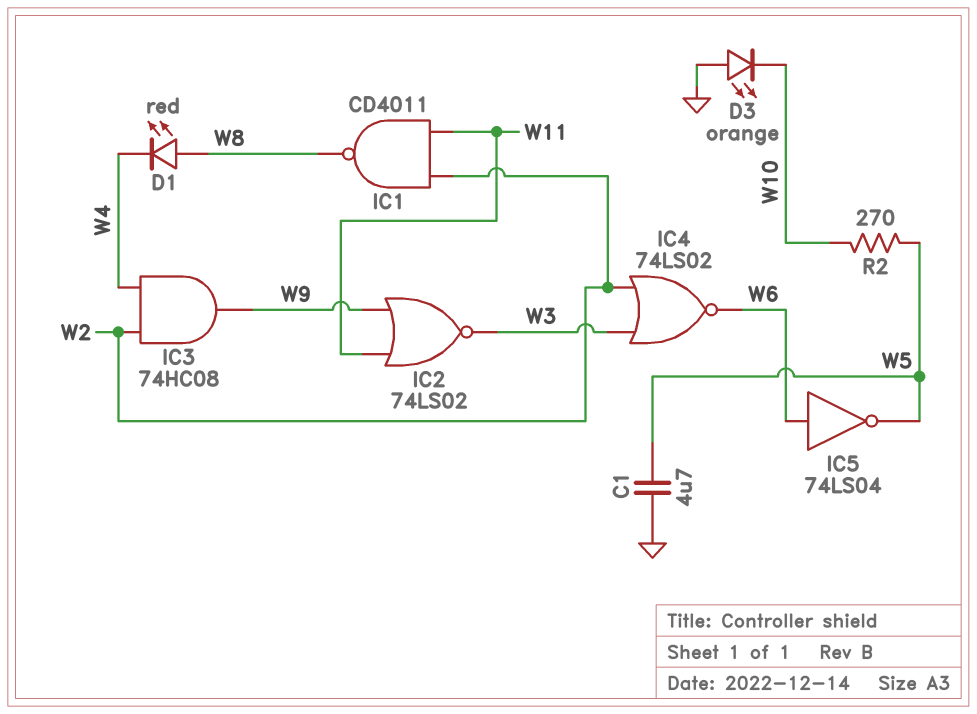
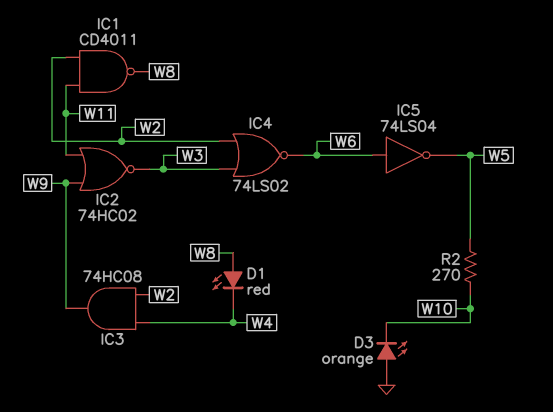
C1: 4.7uF (GND, W5) -> none
IC2: NOR 74LS02 (in W9, in W11, out W3) -> NOR 74HC02 (in W9, in W11, out W3)

